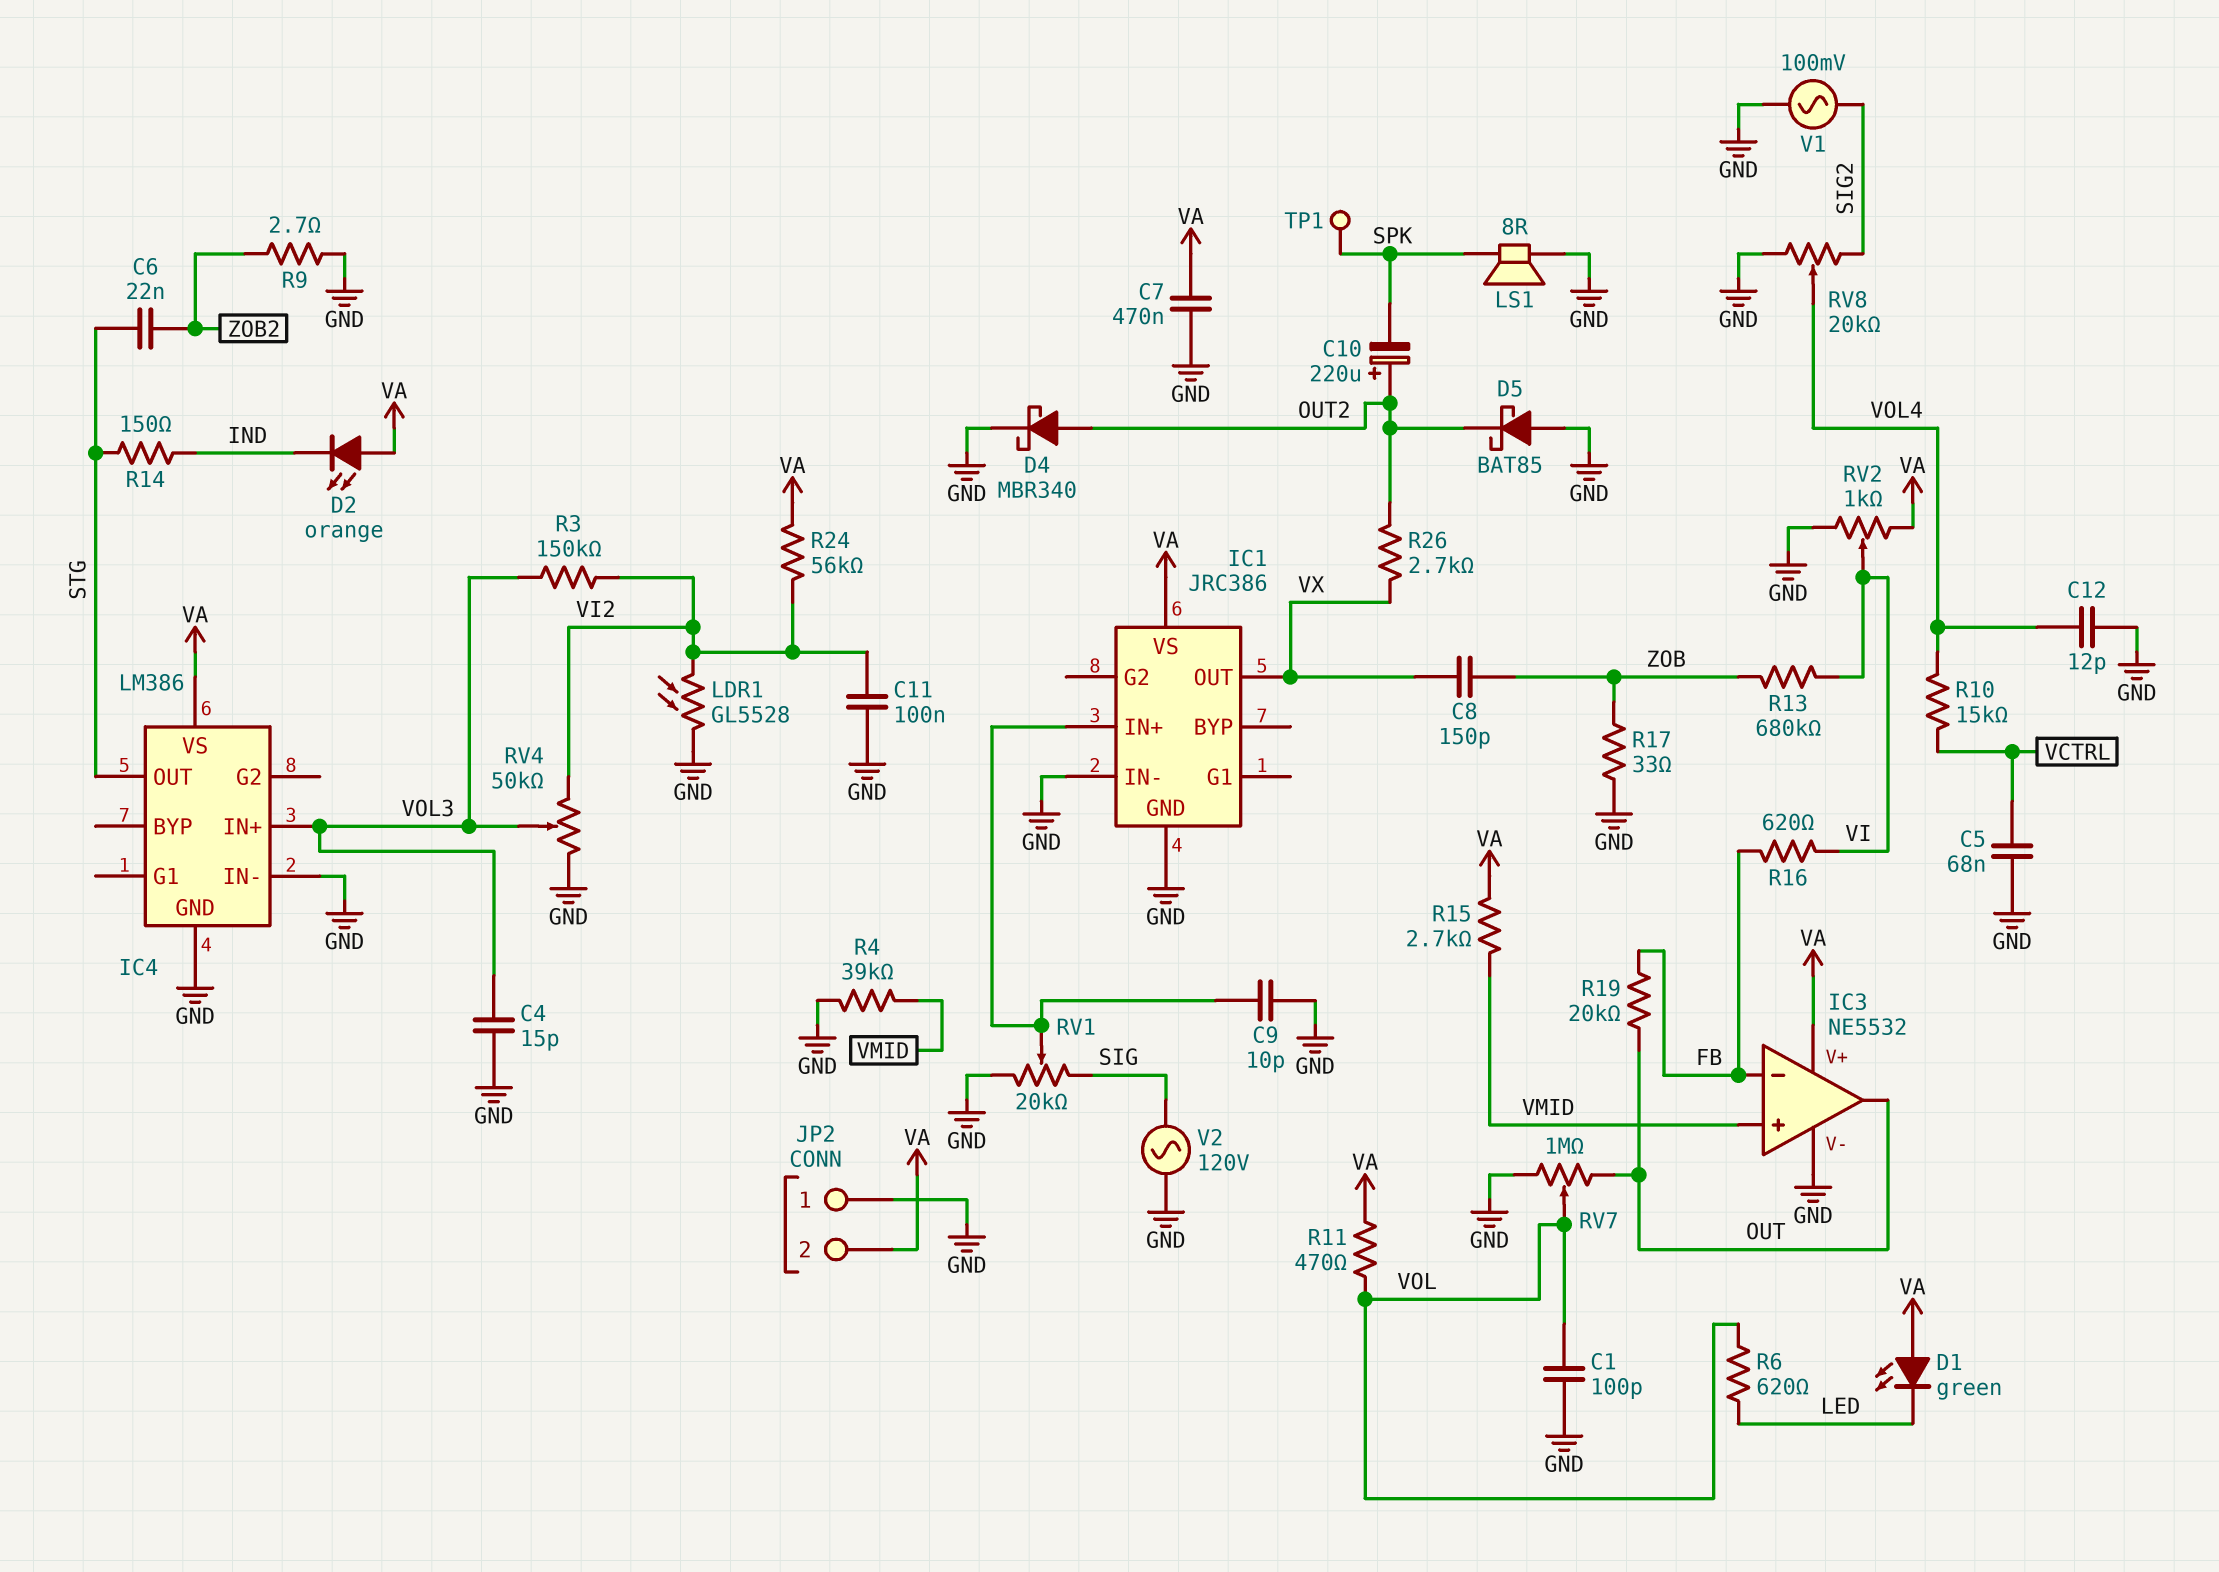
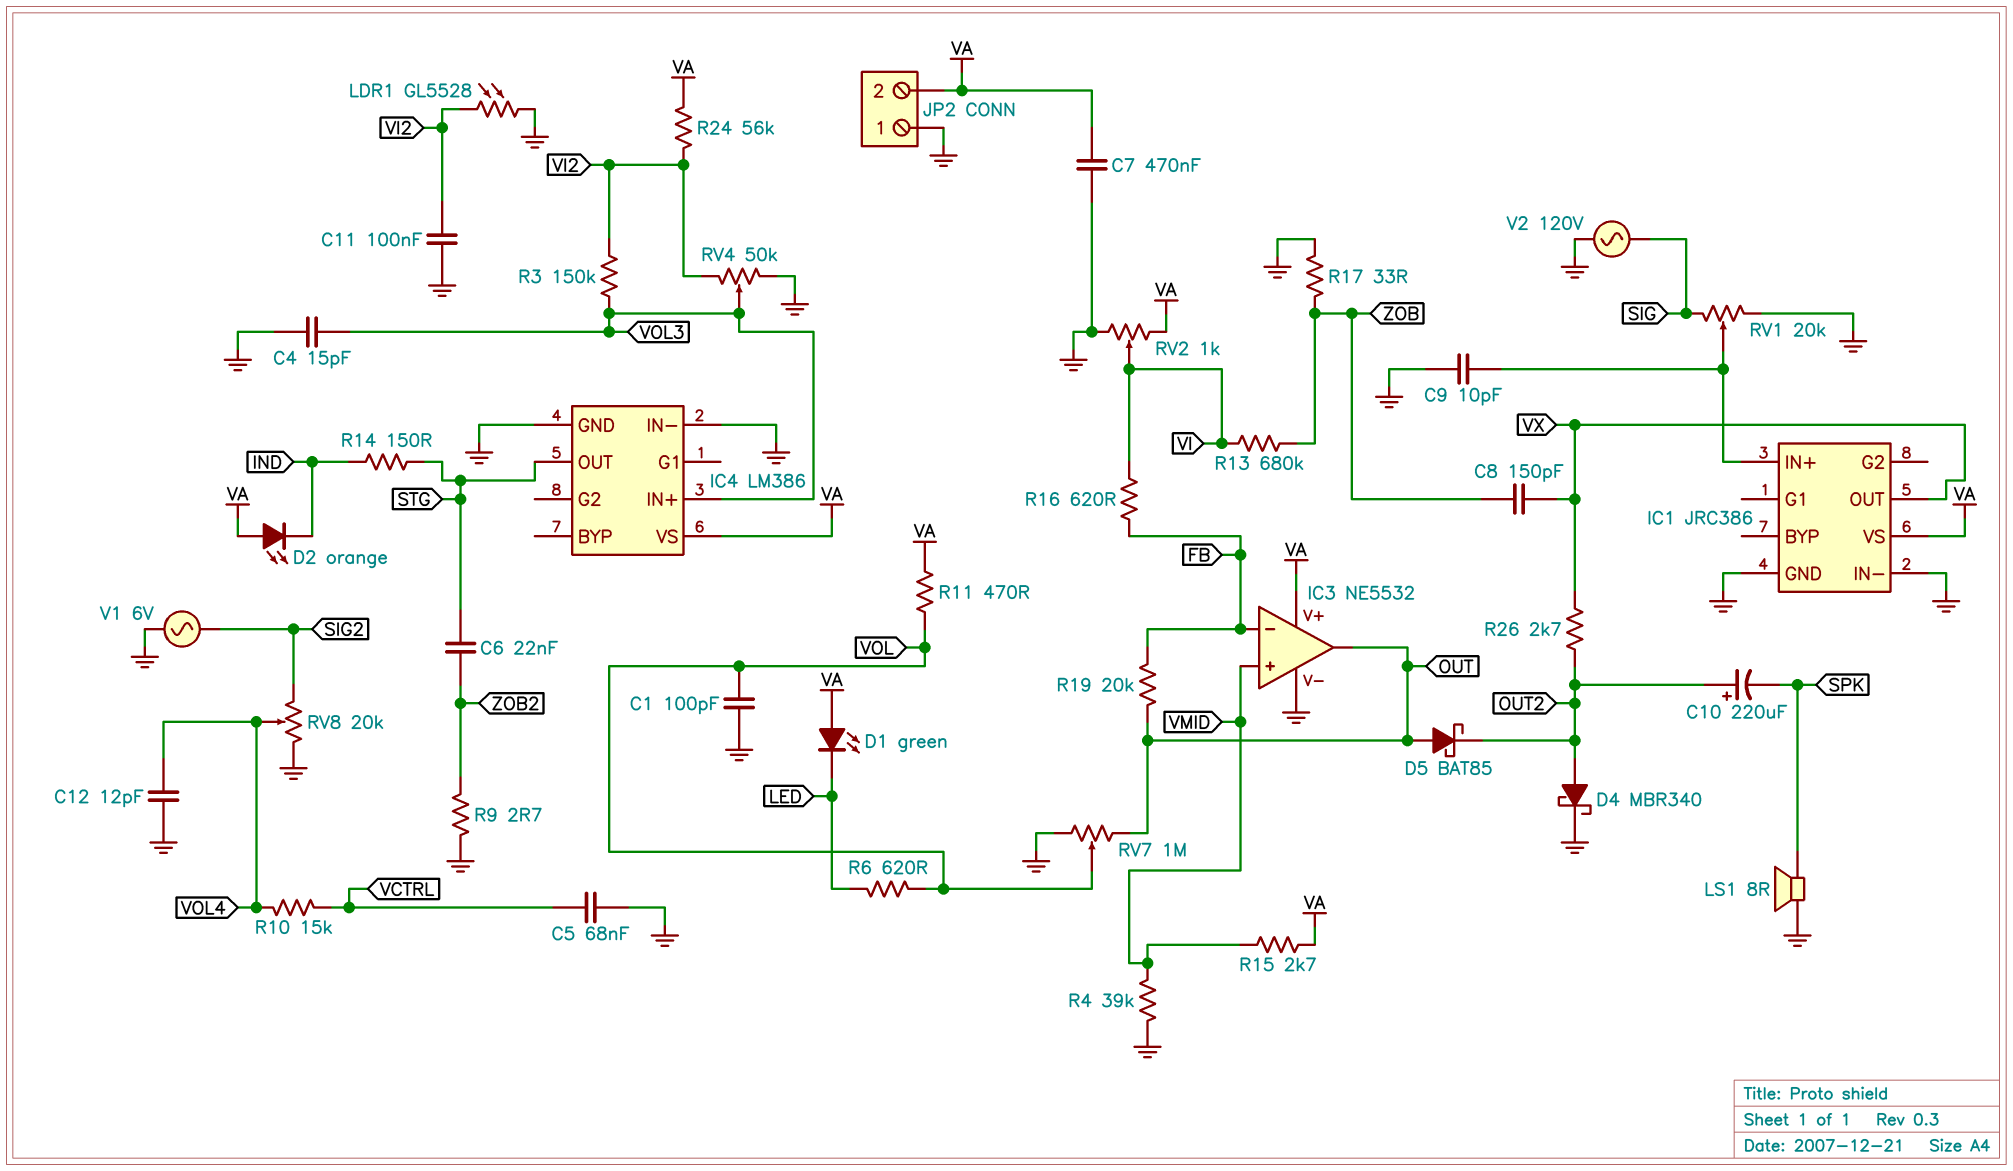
D5: schottky BAT85 (A GND, K OUT2) -> schottky BAT85 (A OUT, K OUT2)
TP1: test point (SPK) -> none
V1: AC 100mV (GND, SIG2) -> AC 6V (GND, SIG2)

